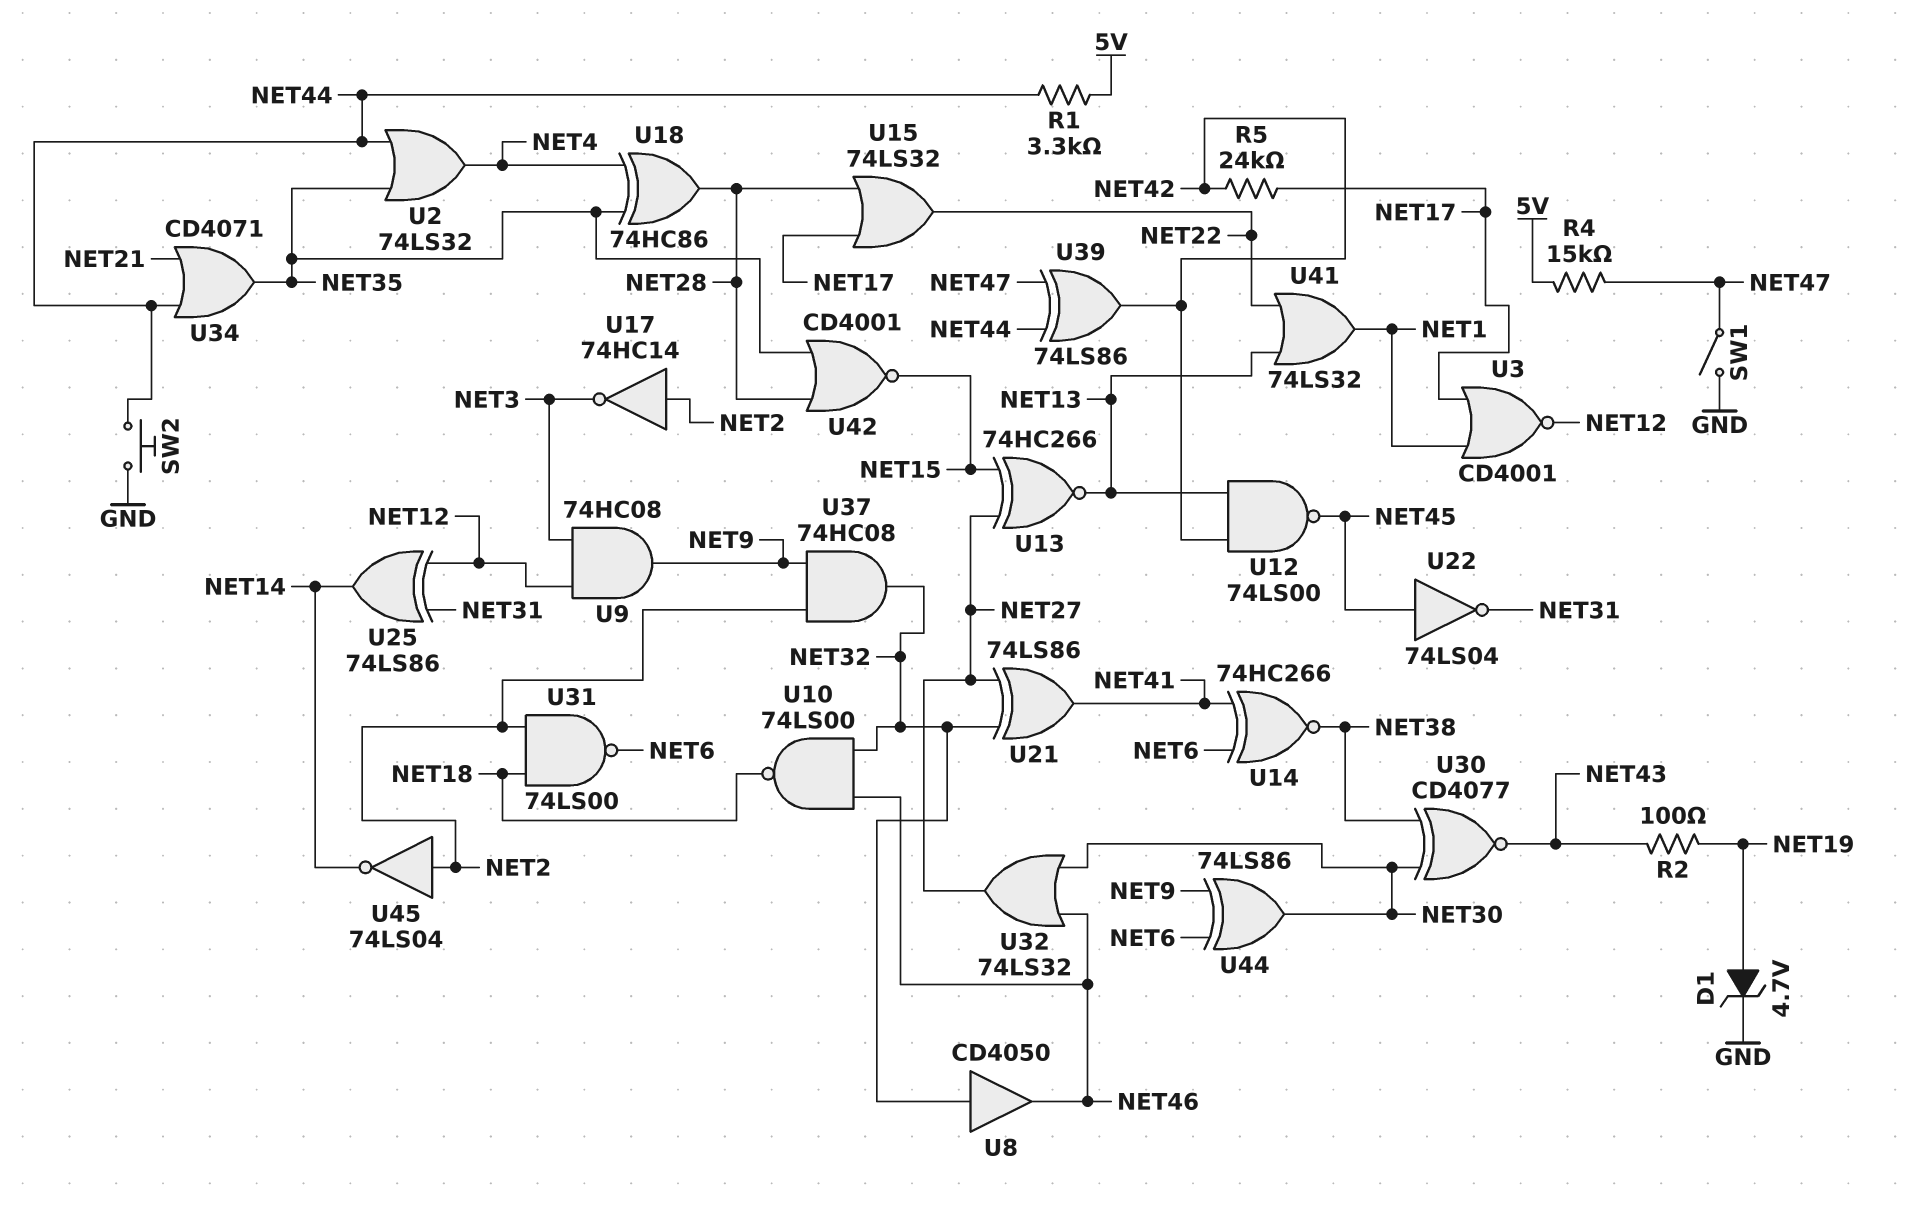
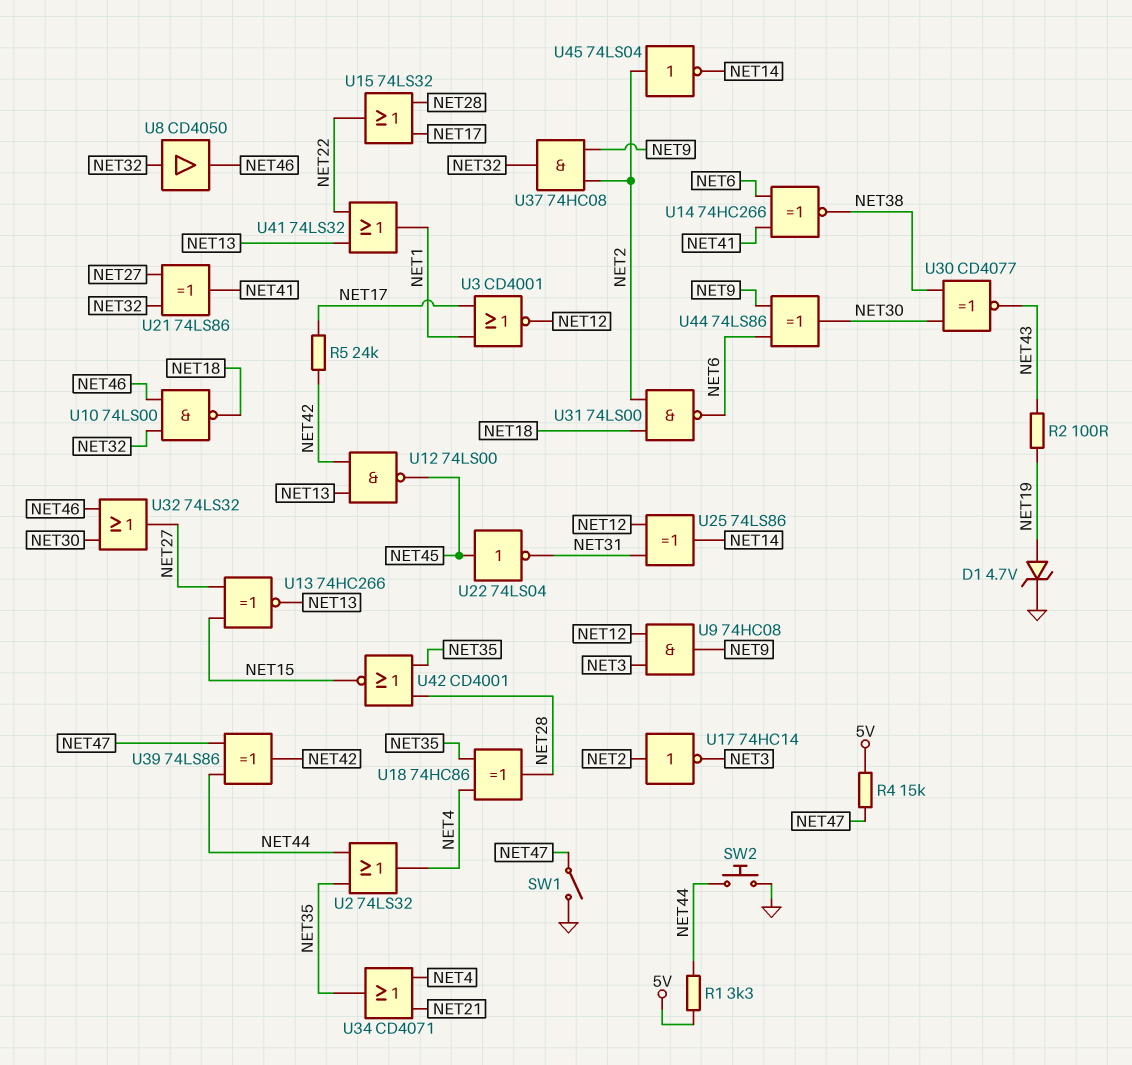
U34: OR CD4071 (in NET21, in NET44, out NET35) -> OR CD4071 (in NET4, in NET21, out NET35)

